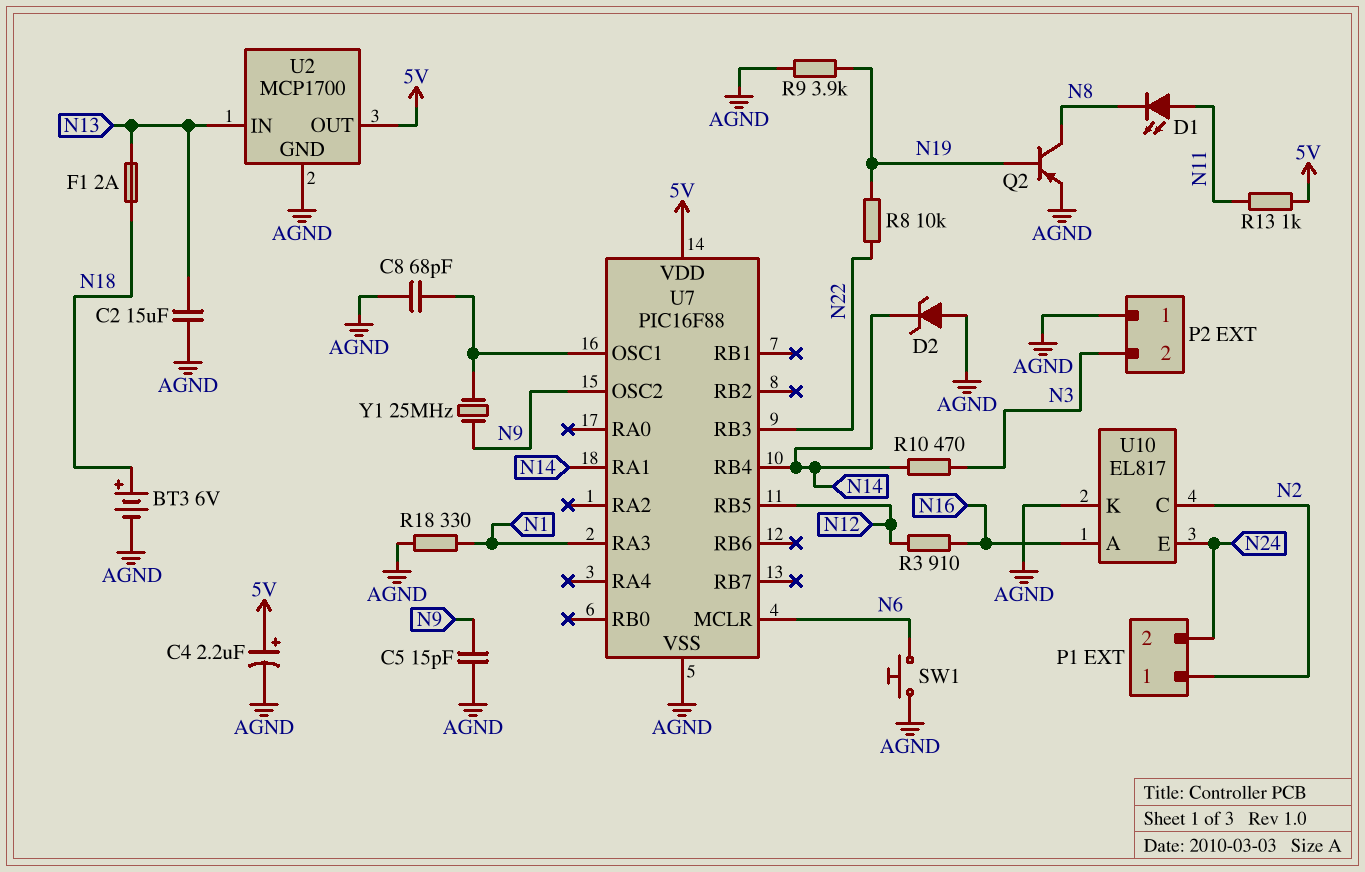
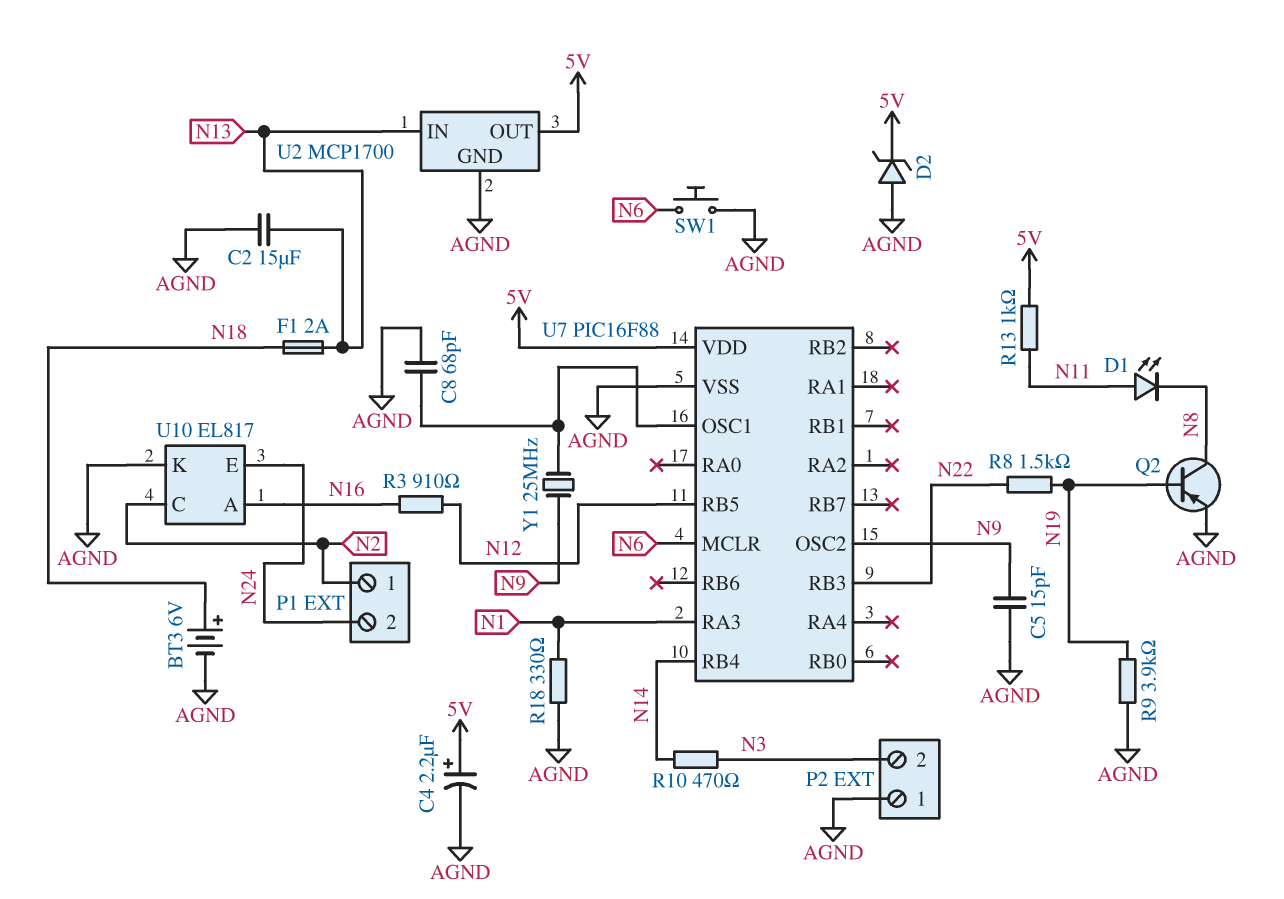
D2: zener (A AGND, K N14) -> zener (A AGND, K 5V)
R8: 10k (N19, N22) -> 1.5k (N19, N22)
U7 pin RA1: N14 -> none

